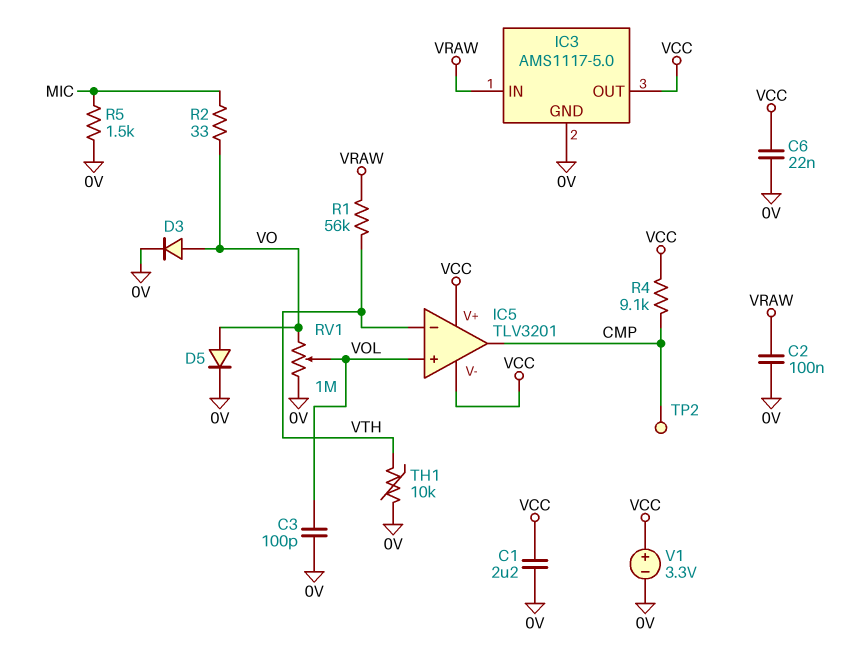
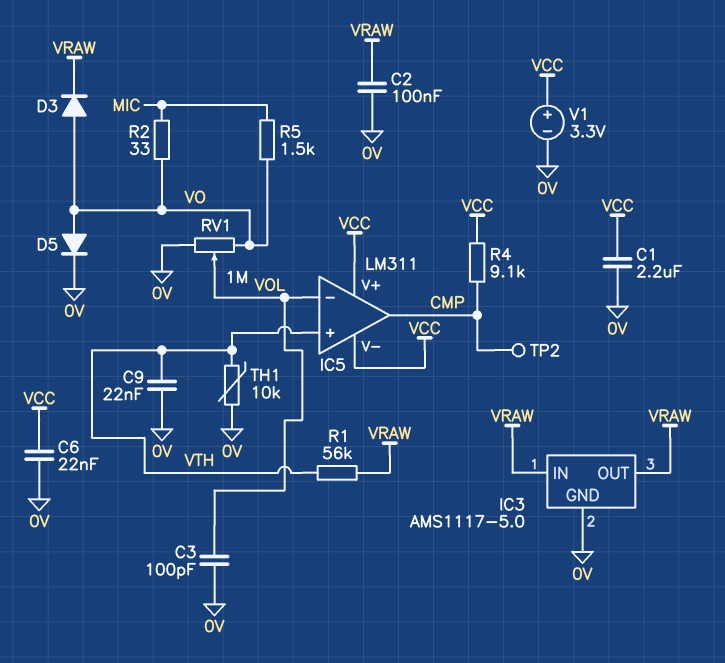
C9: none -> 22nF (0V, VTH)
D3: diode (A VO, K 0V) -> diode (A VO, K VRAW)
IC3 pin OUT: VCC -> VRAW
IC5: TLV3201 -> LM311
IC5 pin in+: VOL -> VTH
IC5 pin in-: VTH -> VOL
R5: 1.5k (0V, MIC) -> 1.5k (MIC, VO)

